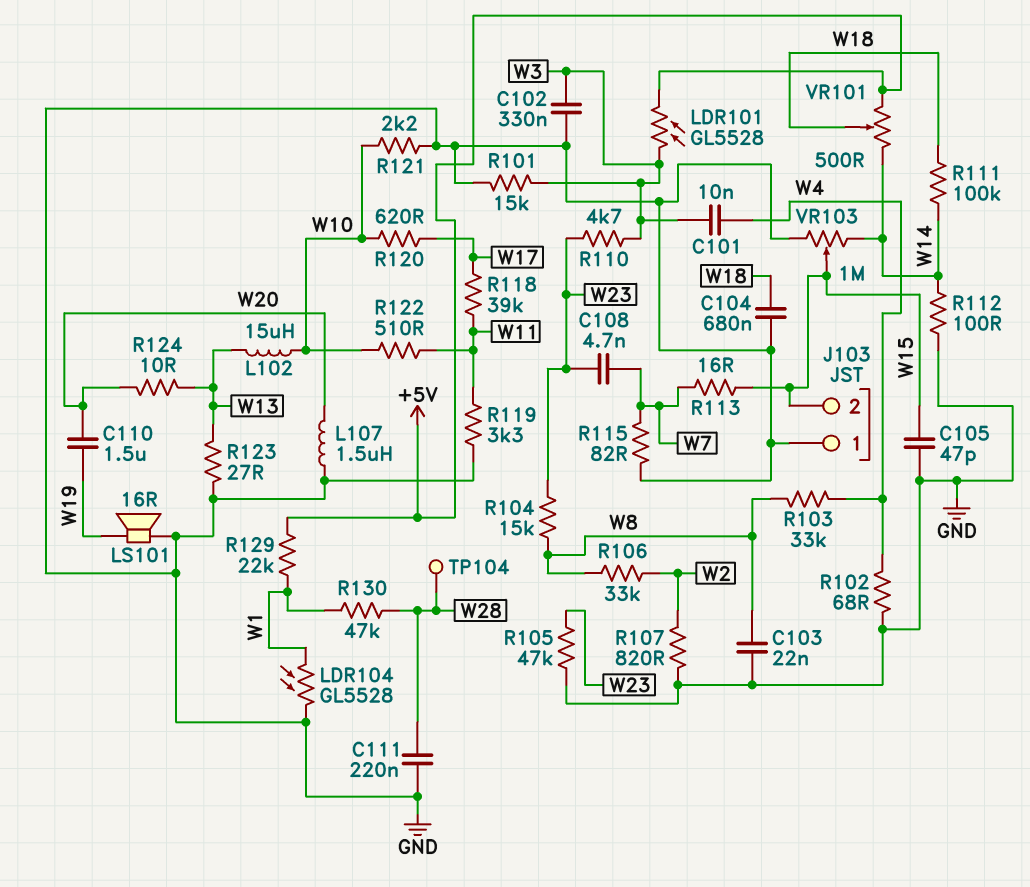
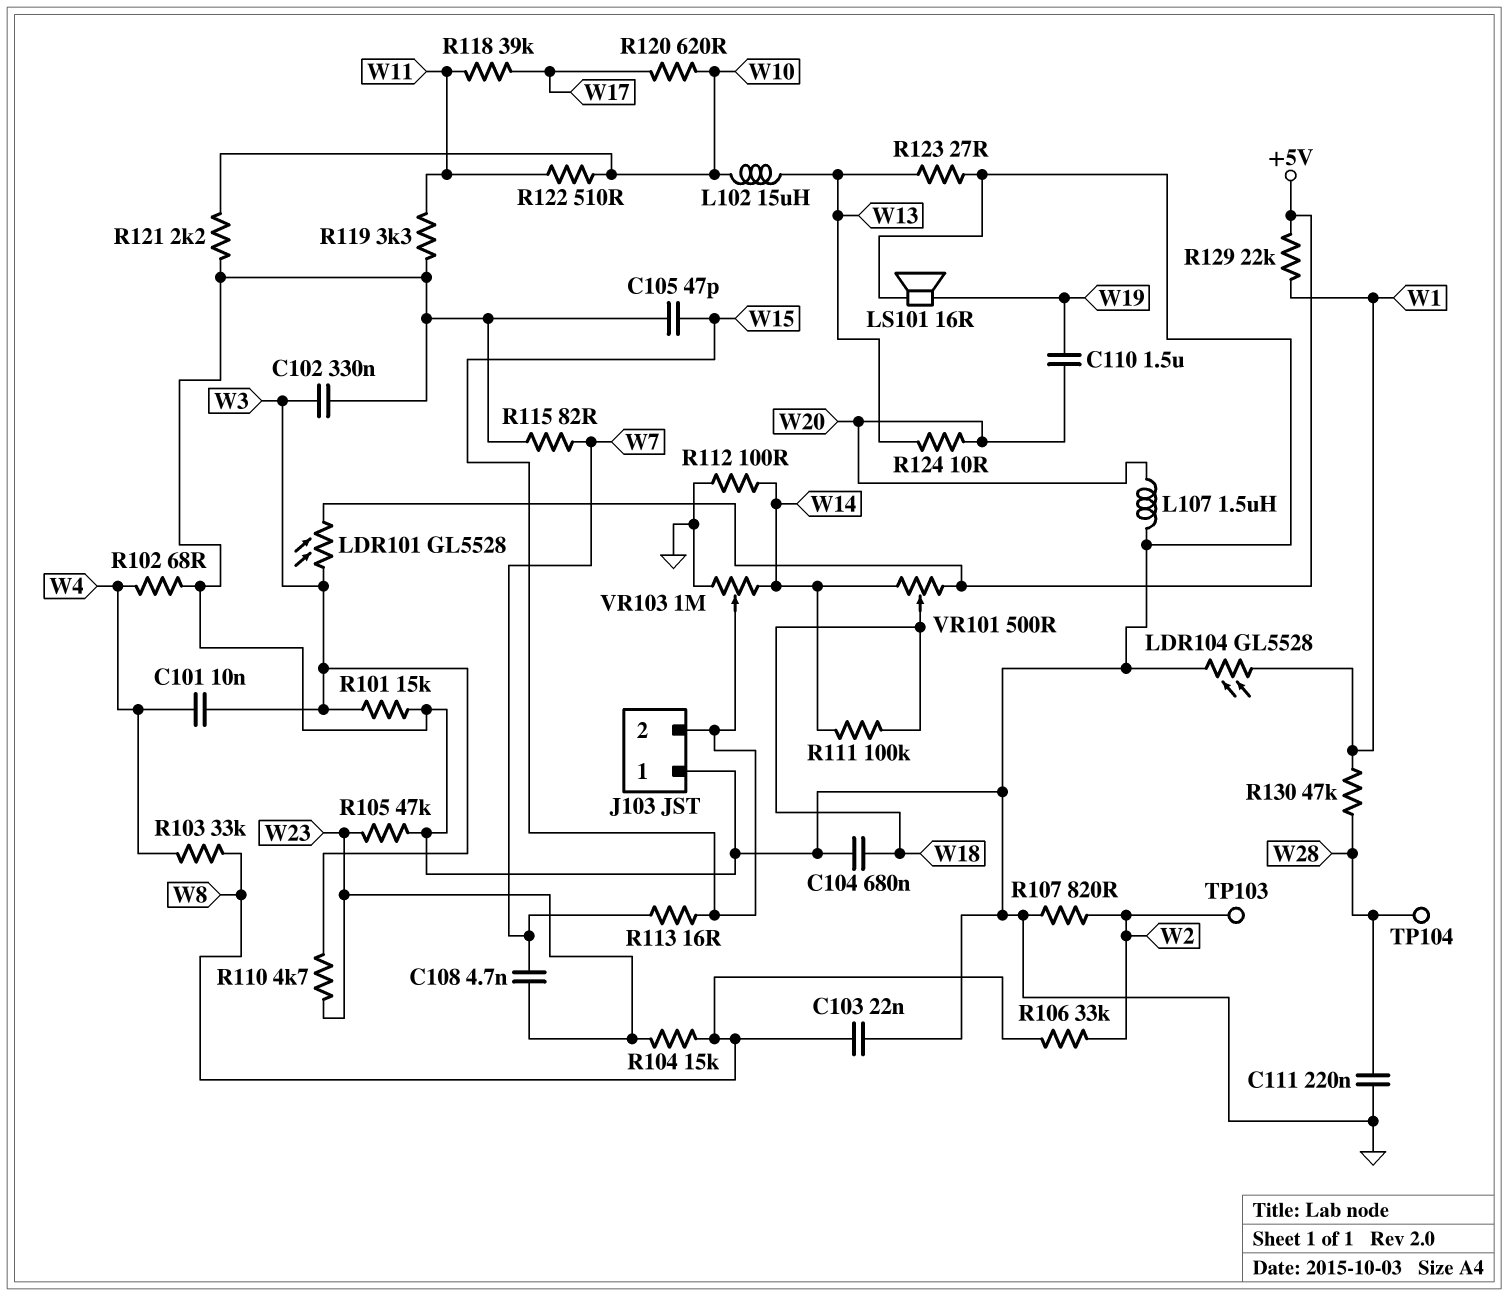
TP103: none -> test point (W2)

